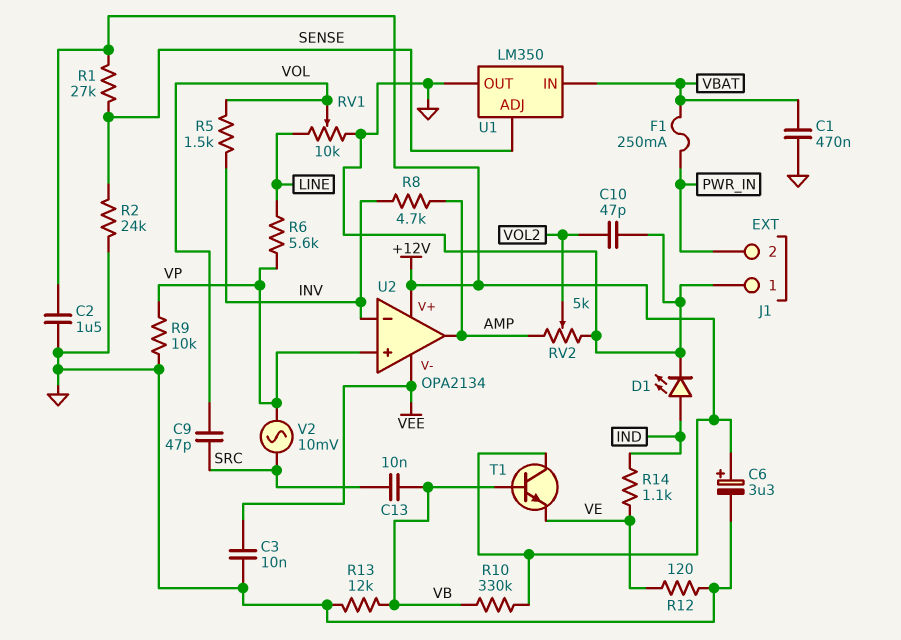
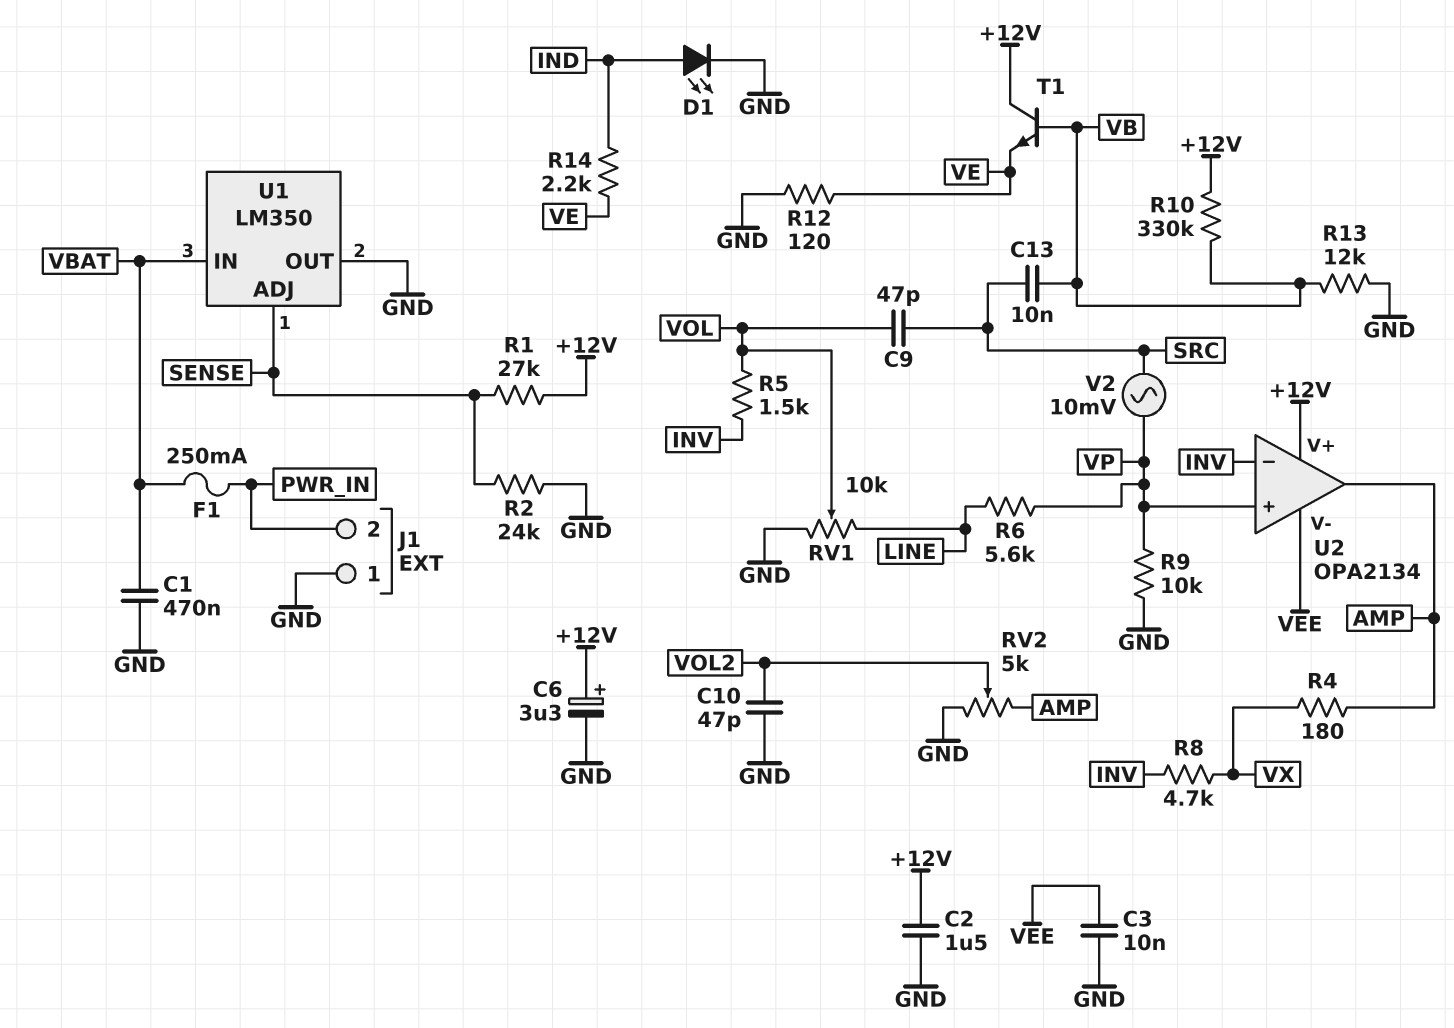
R4: none -> 180 (AMP, VX)
R8: 4.7k (AMP, INV) -> 4.7k (INV, VX)
R14: 1.1k (IND, VE) -> 2.2k (IND, VE)

